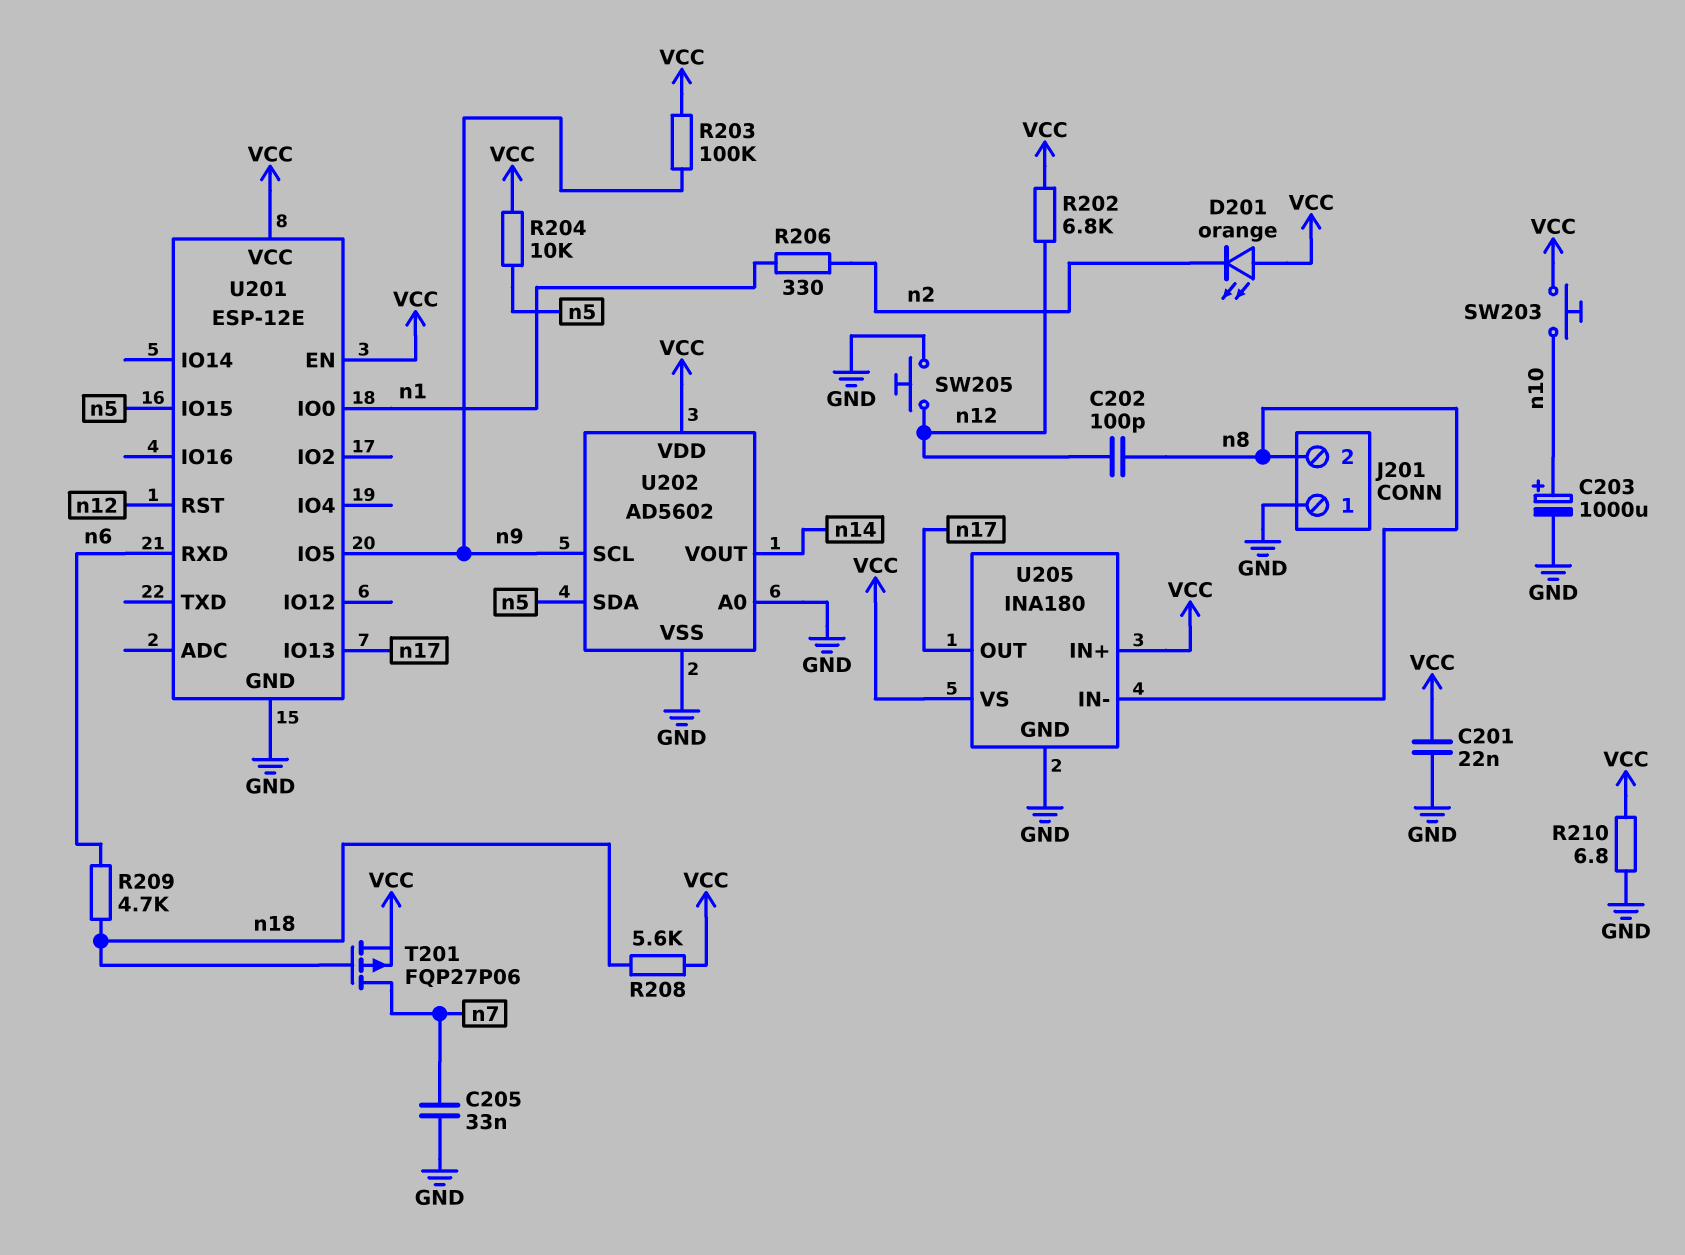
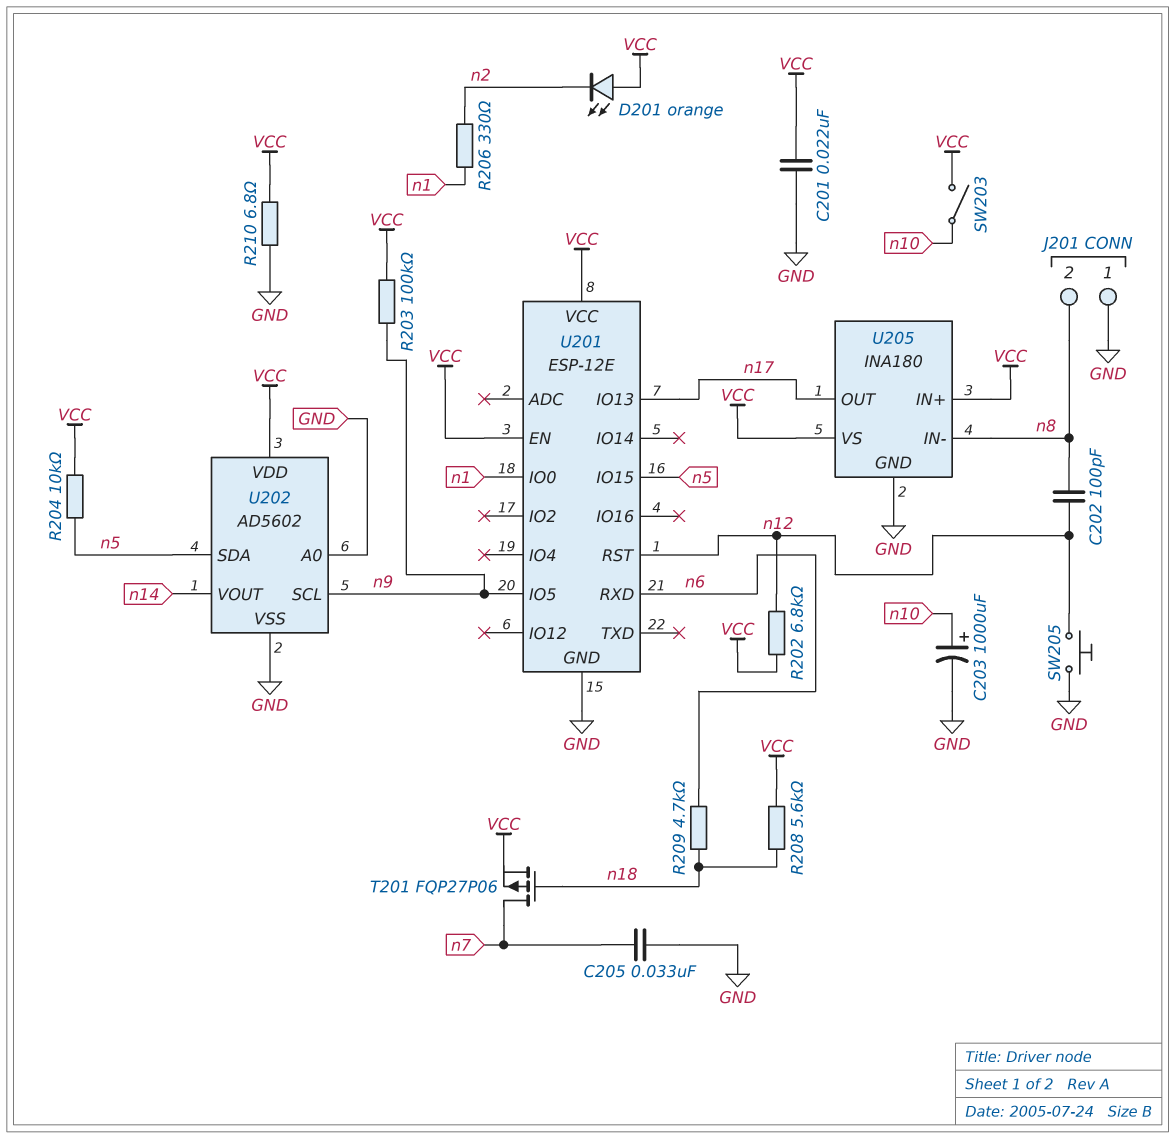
SW203: button (VCC, n10) -> switch (VCC, n10)

